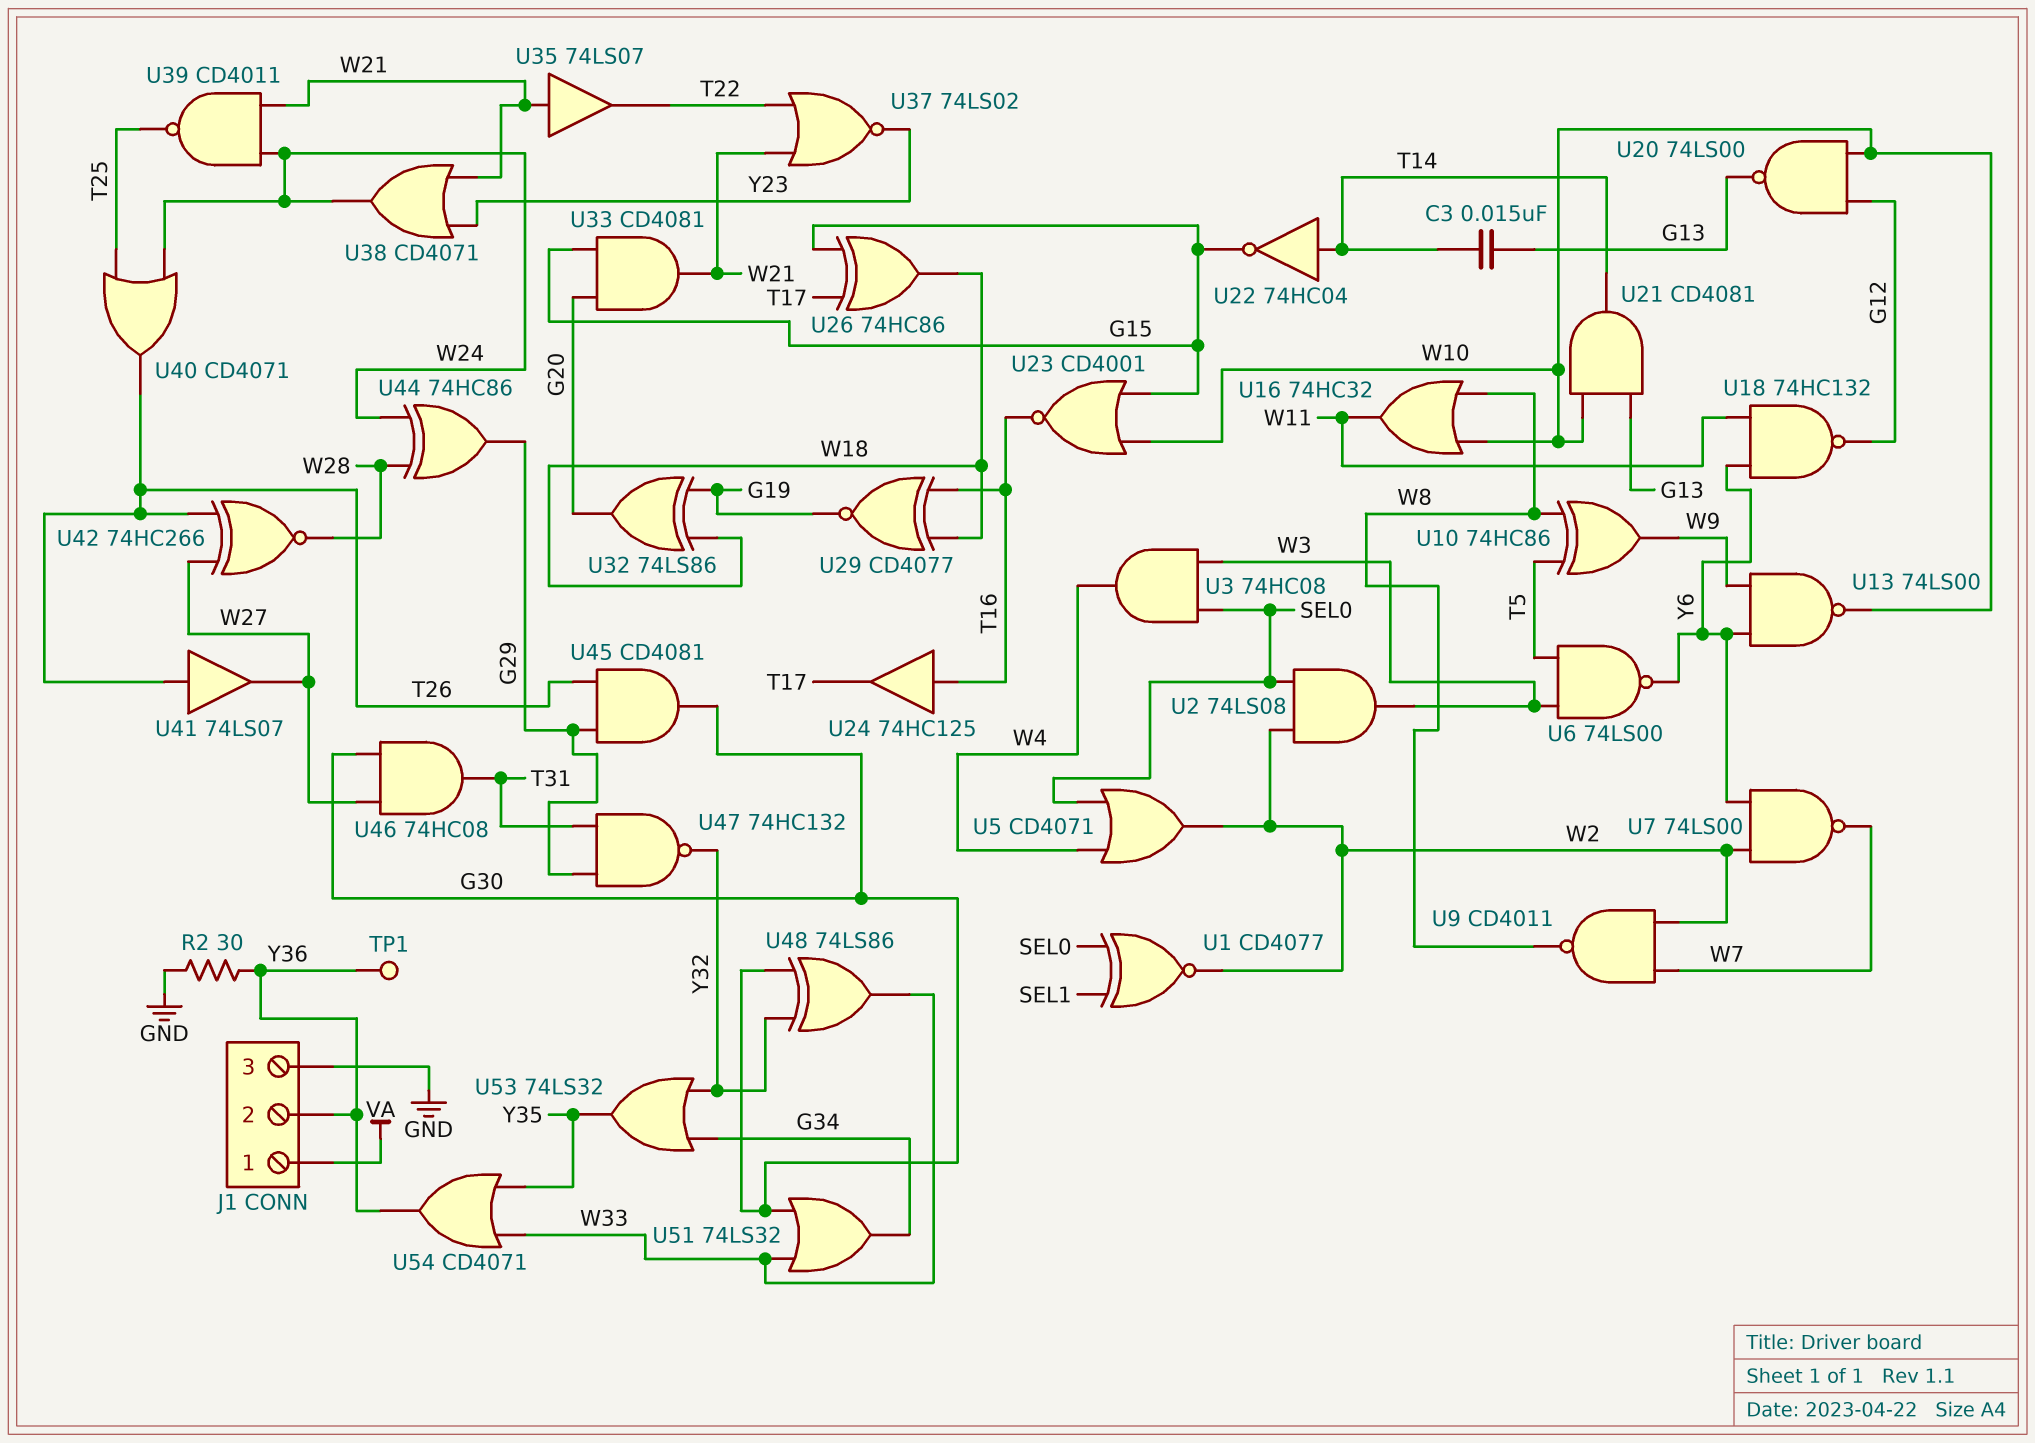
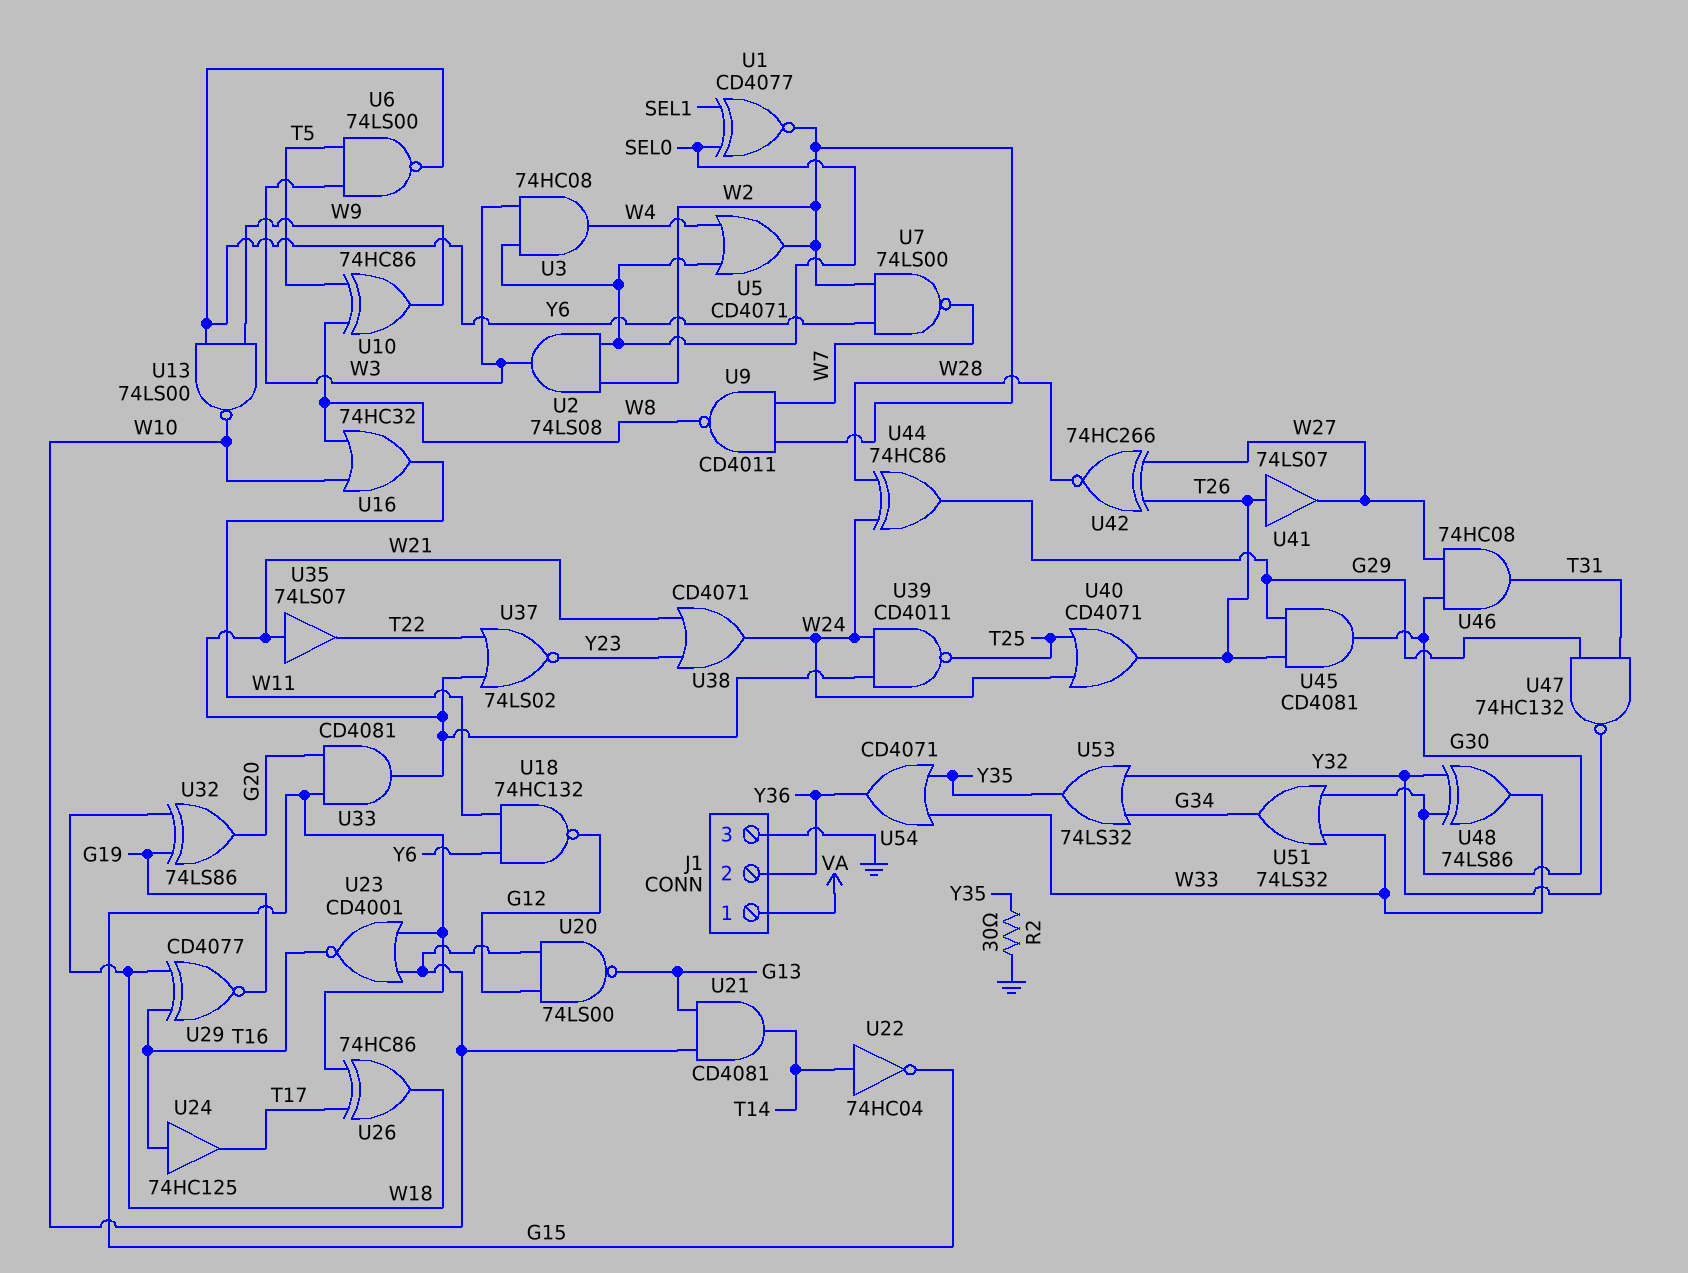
C3: 15nF (G13, T14) -> none
R2: 30 (GND, Y36) -> 30 (GND, Y35)
TP1: test point (Y36) -> none

